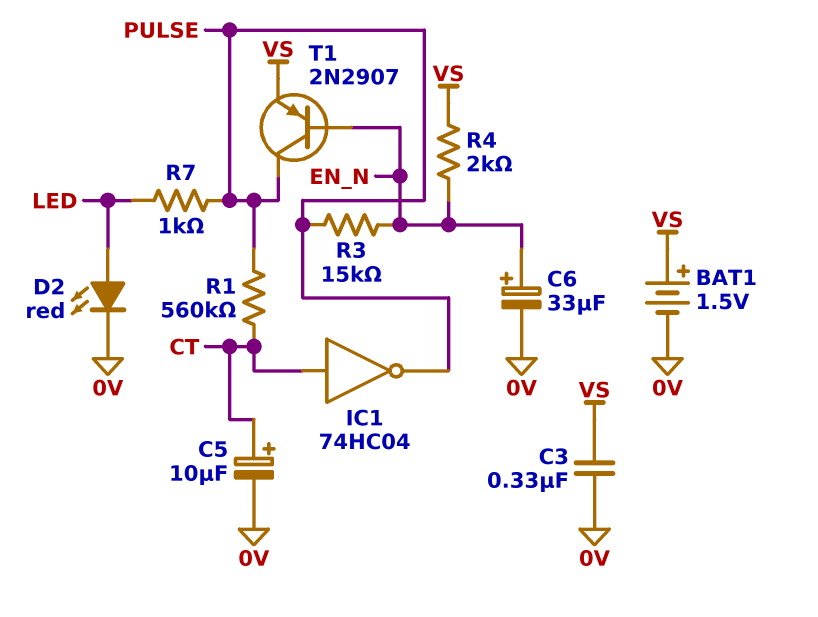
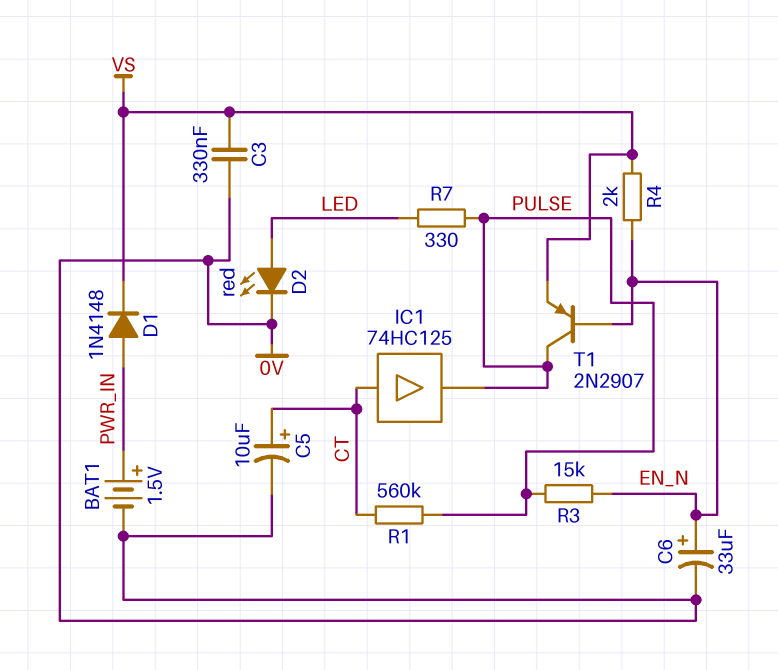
BAT1: 1.5V (plus VS, minus 0V) -> 1.5V (plus PWR_IN, minus 0V)
D1: none -> diode 1N4148 (A PWR_IN, K VS)
IC1: NOT 74HC04 (in CT, out PULSE) -> buffer 74HC125 (in CT, out PULSE)
R7: 1k (LED, PULSE) -> 330 (LED, PULSE)

